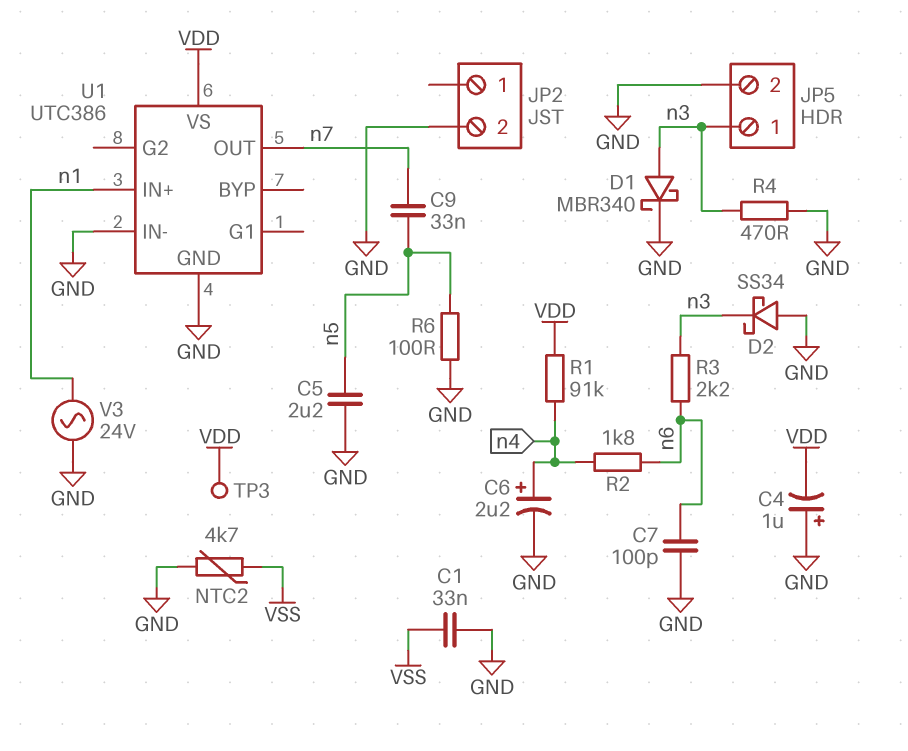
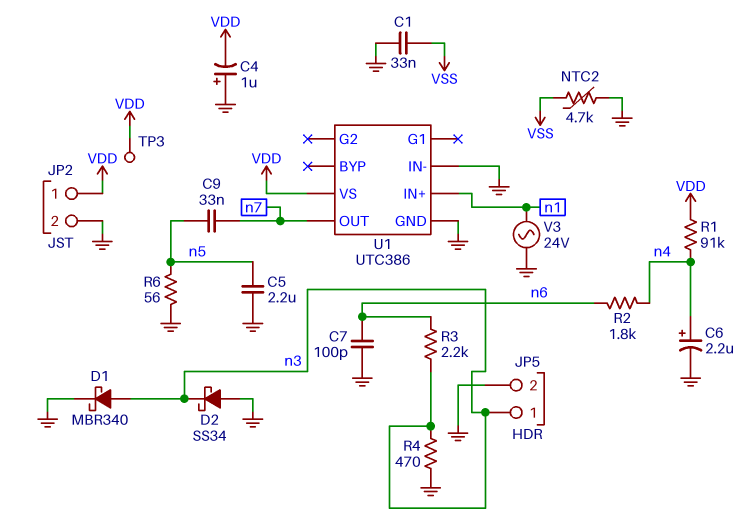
JP2 pin 1: none -> VDD
R6: 100 (GND, n5) -> 56 (GND, n5)

